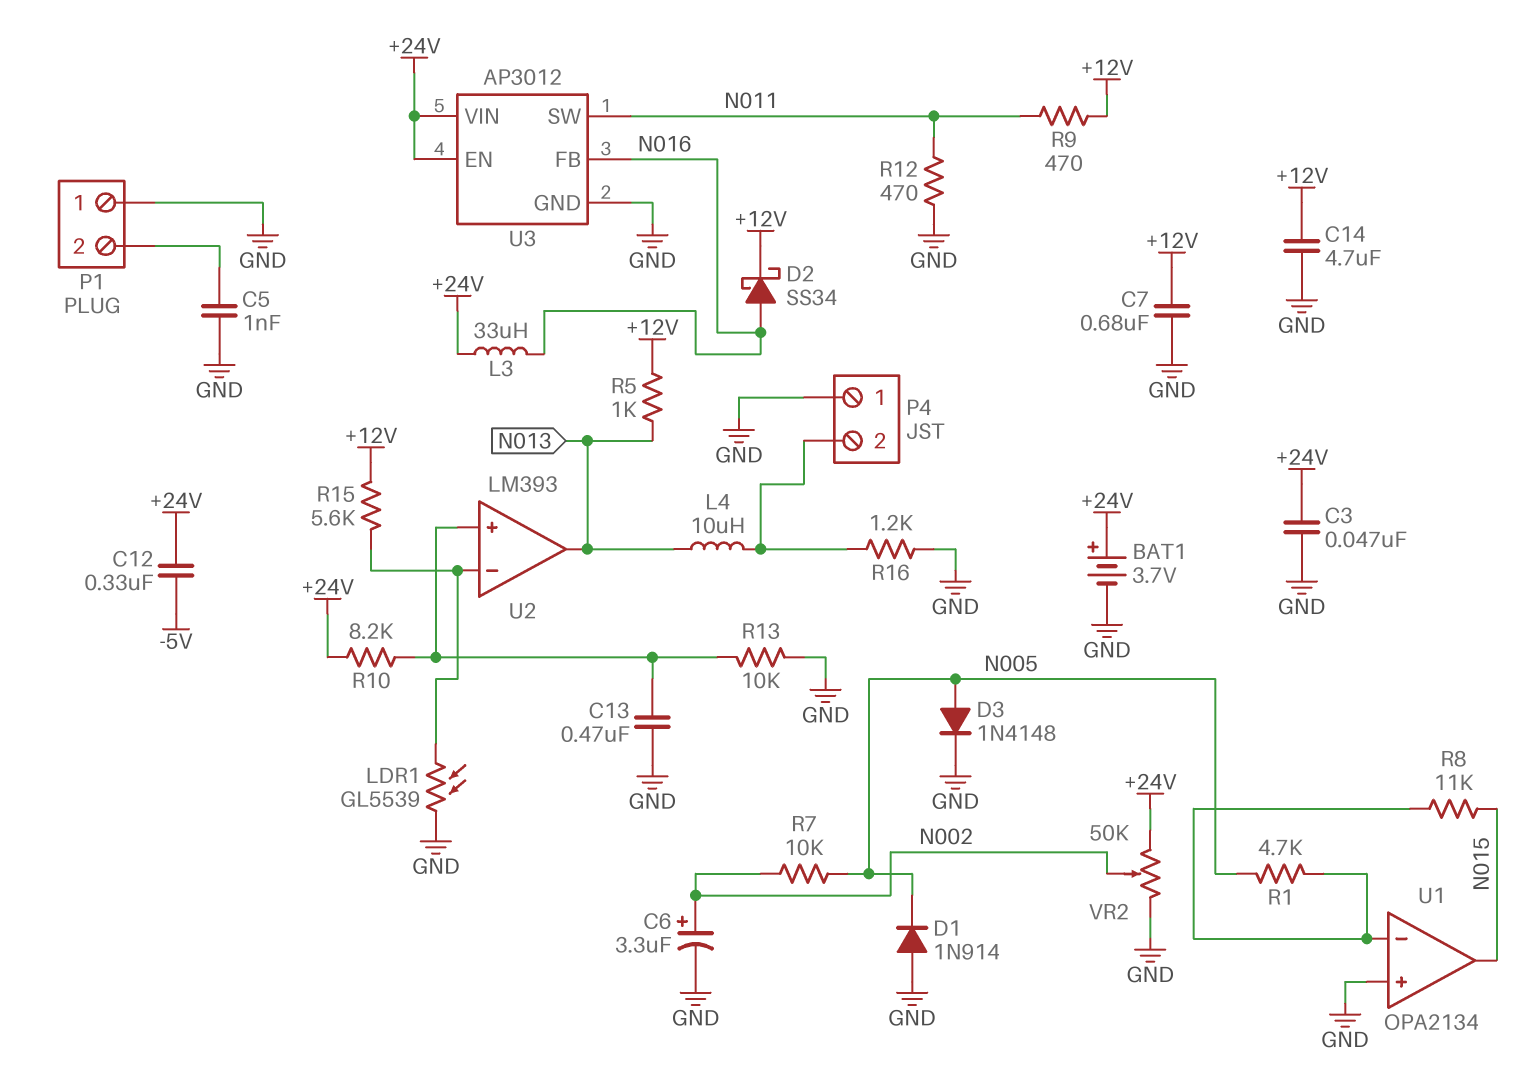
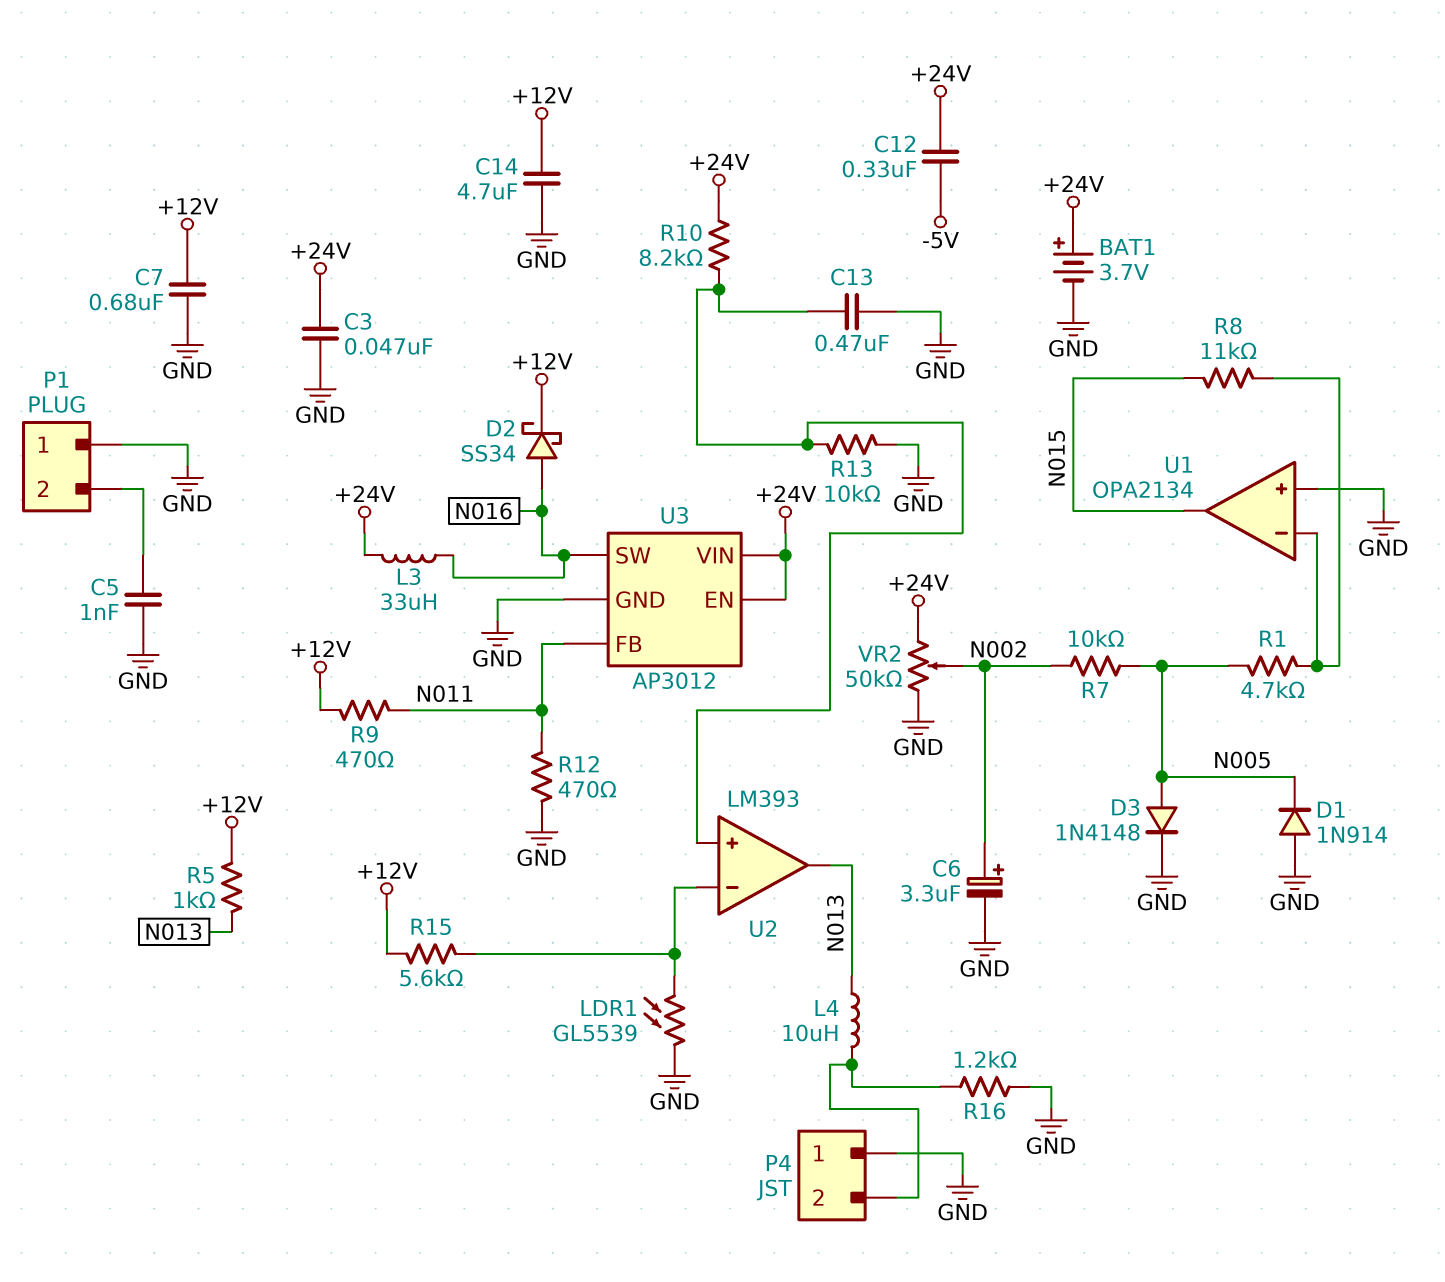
U3 pin FB: N016 -> N011
U3 pin SW: N011 -> N016

